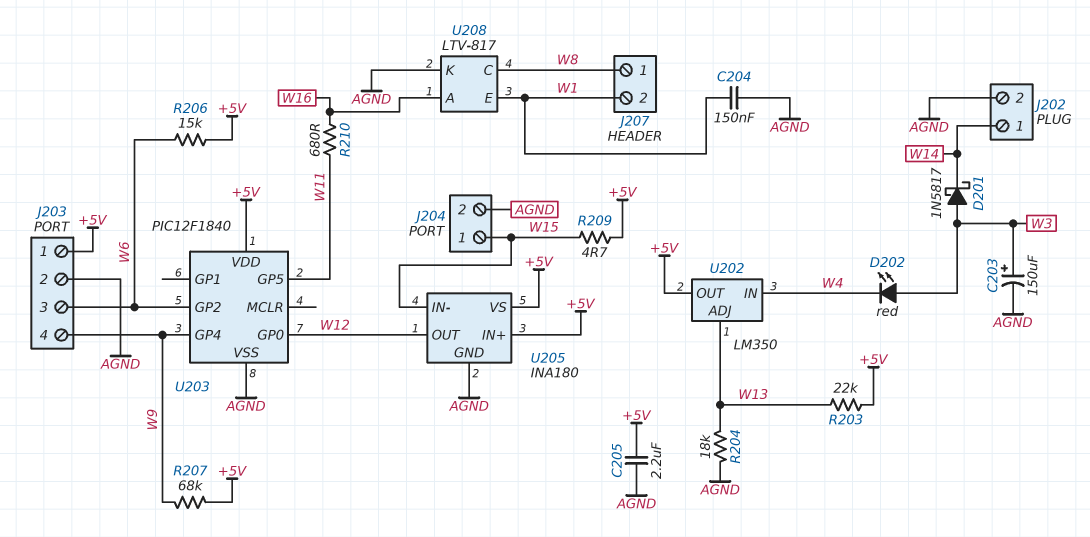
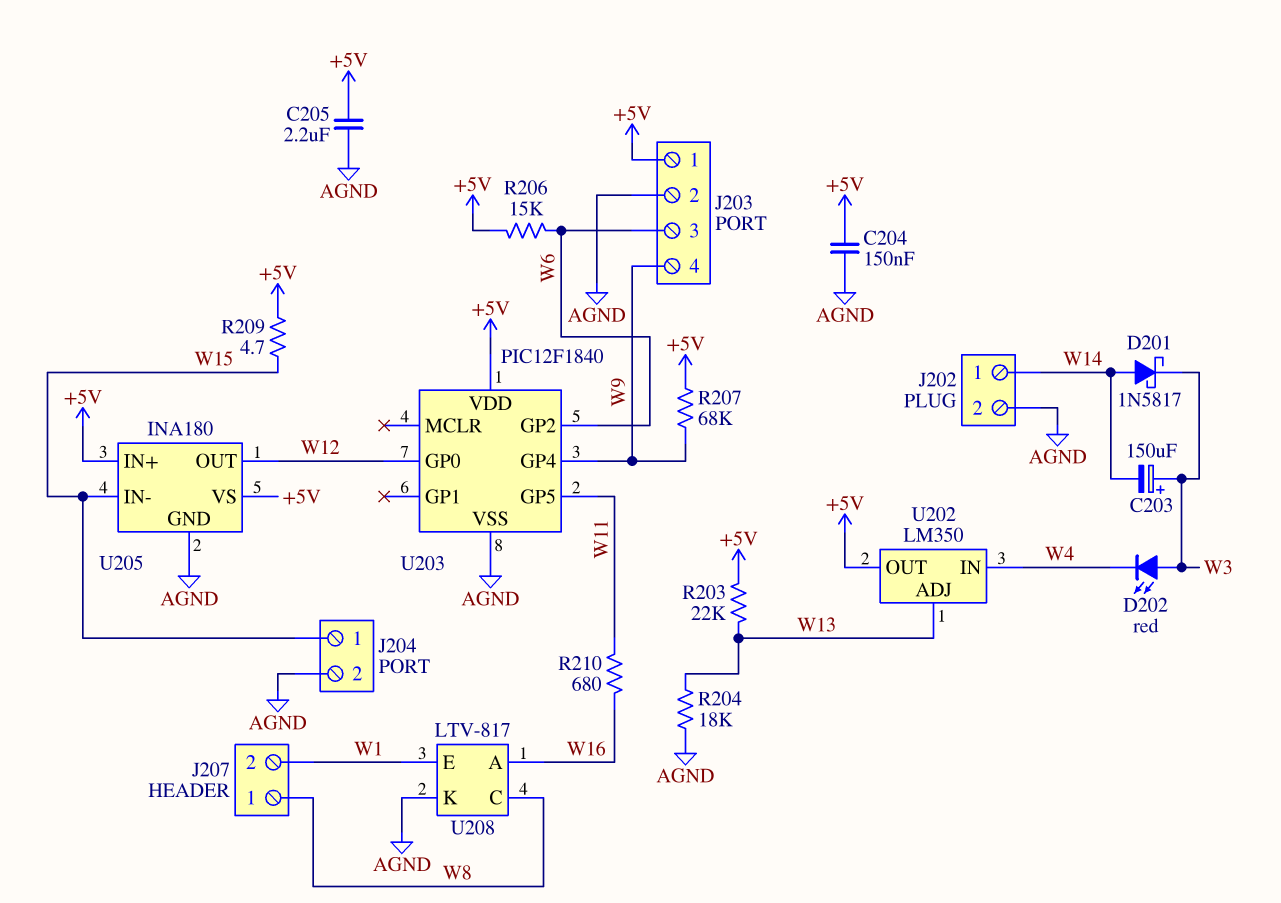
C203: 150uF (plus W3, minus AGND) -> 150uF (plus W3, minus W14)
C204: 150nF (AGND, W1) -> 150nF (+5V, AGND)
D201: schottky 1N5817 (A W3, K W14) -> schottky 1N5817 (A W14, K W3)

